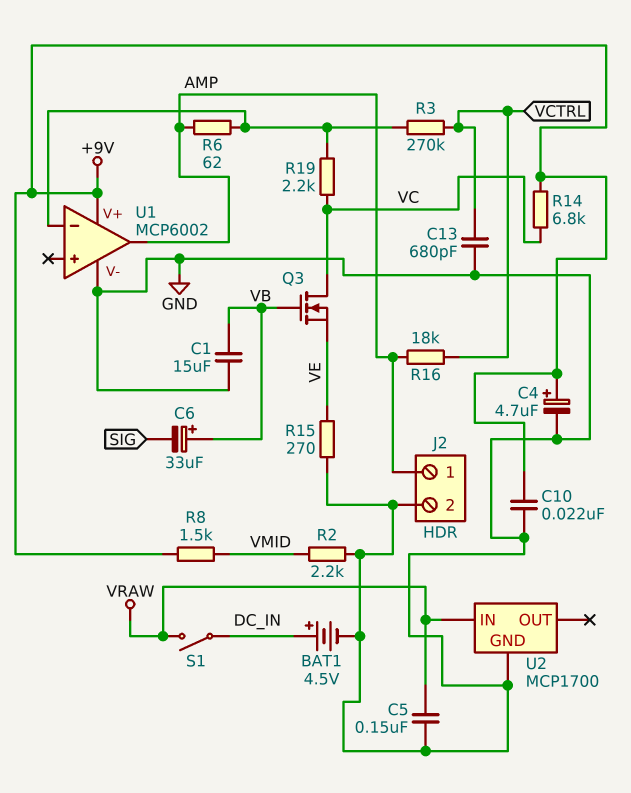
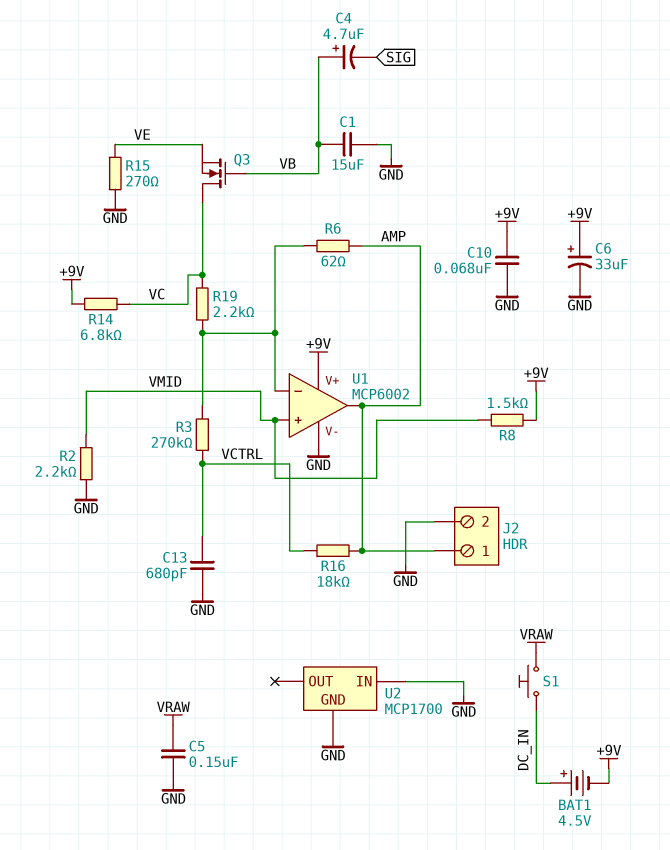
BAT1: 4.5V (plus DC_IN, minus GND) -> 4.5V (plus DC_IN, minus +9V)
C4: 4.7uF (plus +9V, minus GND) -> 4.7uF (plus VB, minus SIG)
C6: 33uF (plus VB, minus SIG) -> 33uF (plus +9V, minus GND)
C10: 22nF (+9V, GND) -> 68nF (+9V, GND)
S1: switch (DC_IN, VRAW) -> button (DC_IN, VRAW)
U1 pin in+: none -> VMID
U2 pin IN: VRAW -> GND

